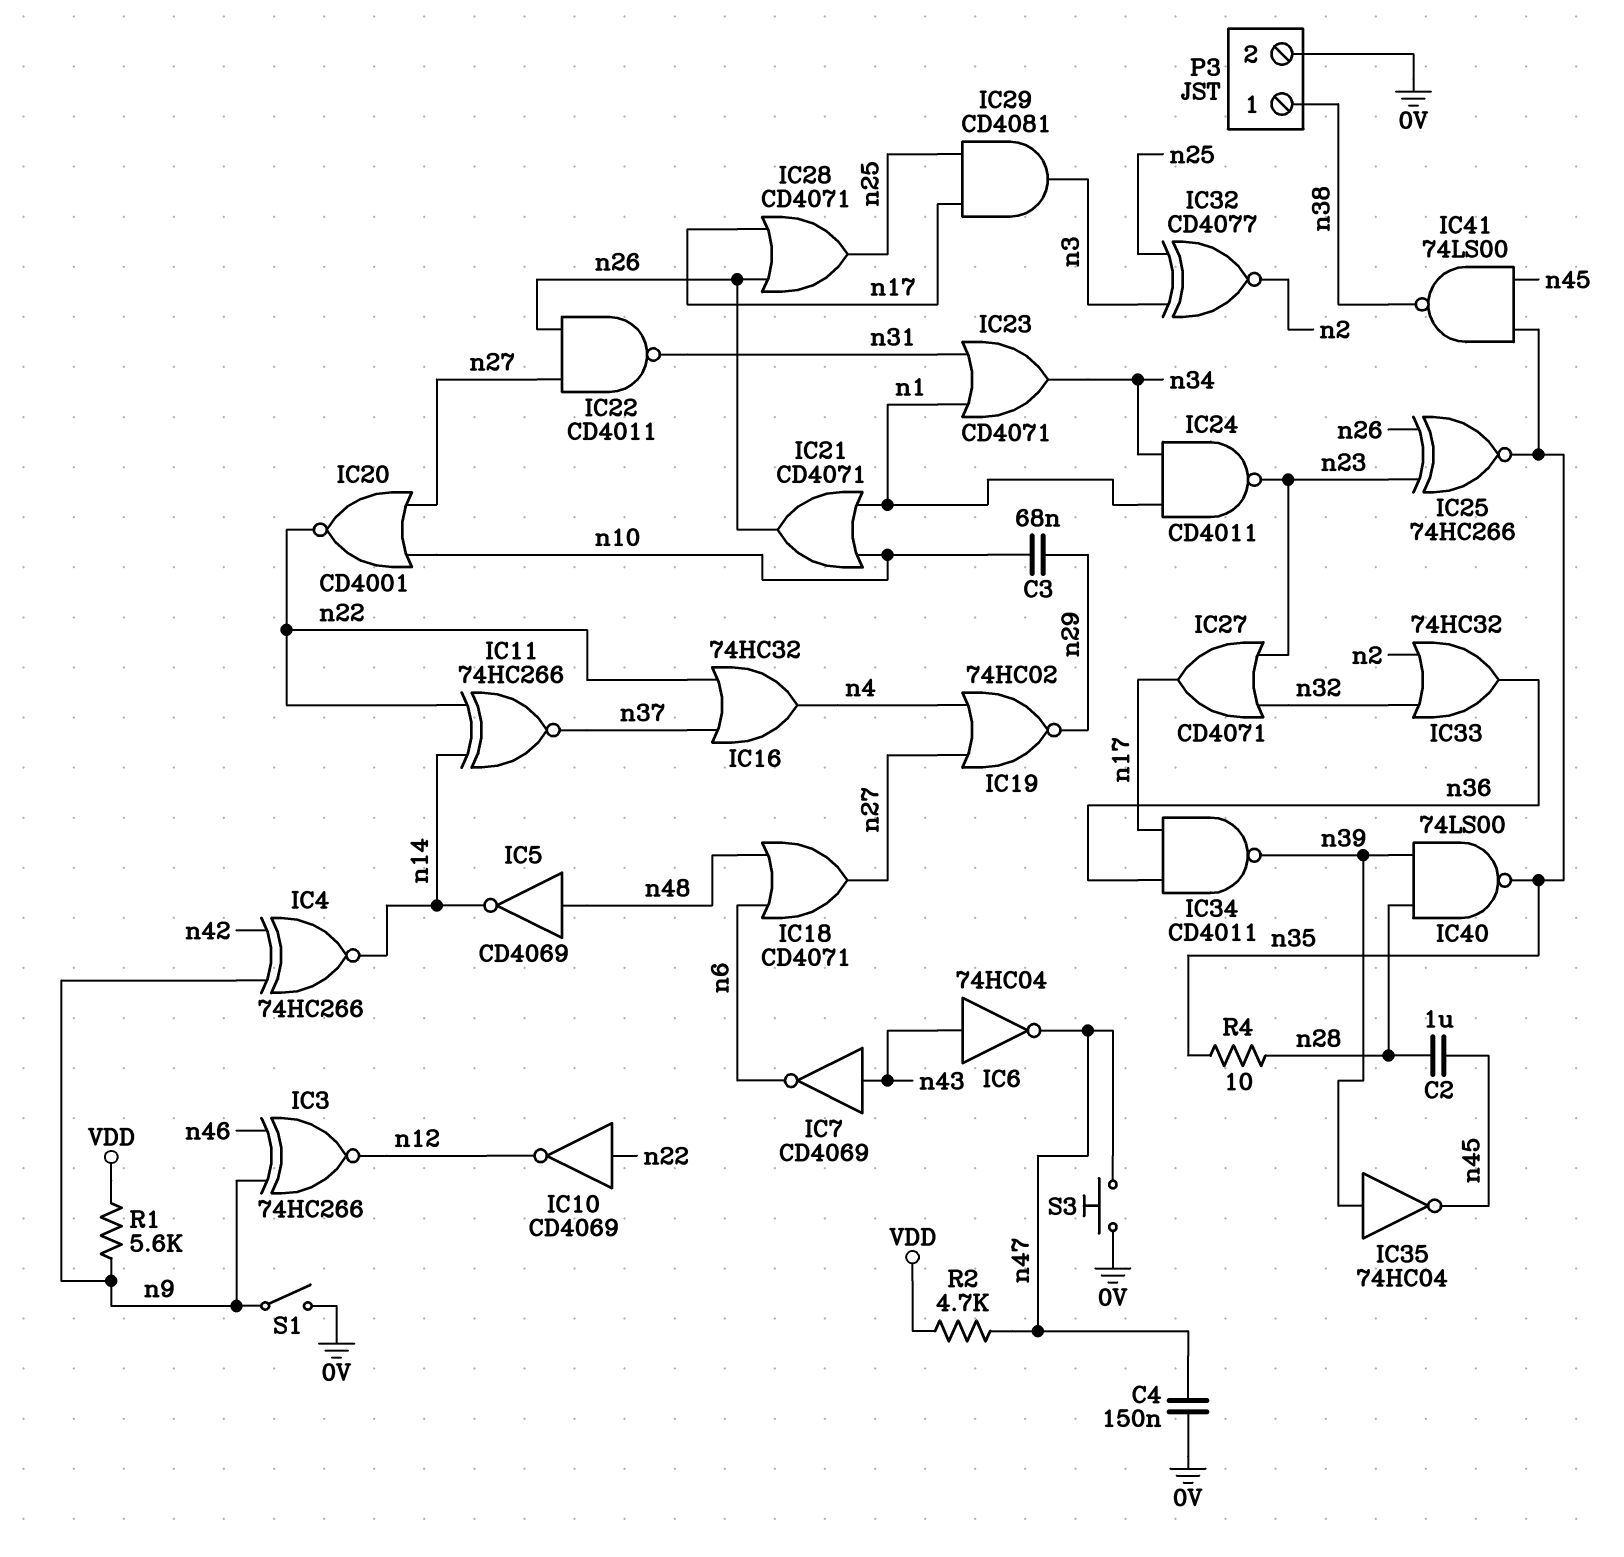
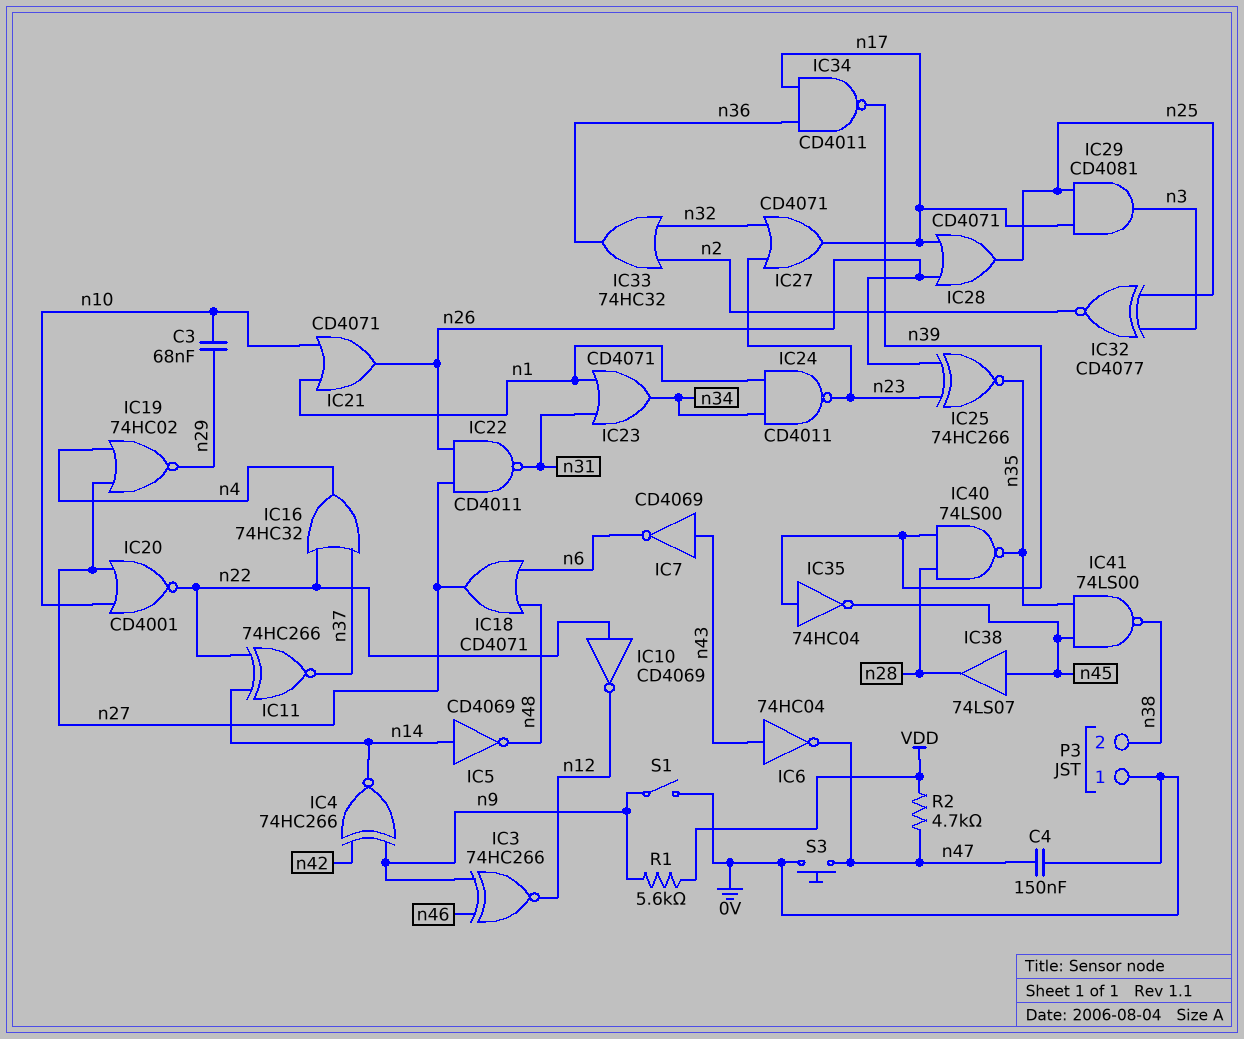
C2: 1uF (n28, n45) -> none
IC5: NOT CD4069 (in n48, out n14) -> NOT CD4069 (in n14, out n48)
IC38: none -> buffer 74LS07 (in n45, out n28)
P3 pin 1: n38 -> 0V
P3 pin 2: 0V -> n38
R4: 10 (n28, n35) -> none

